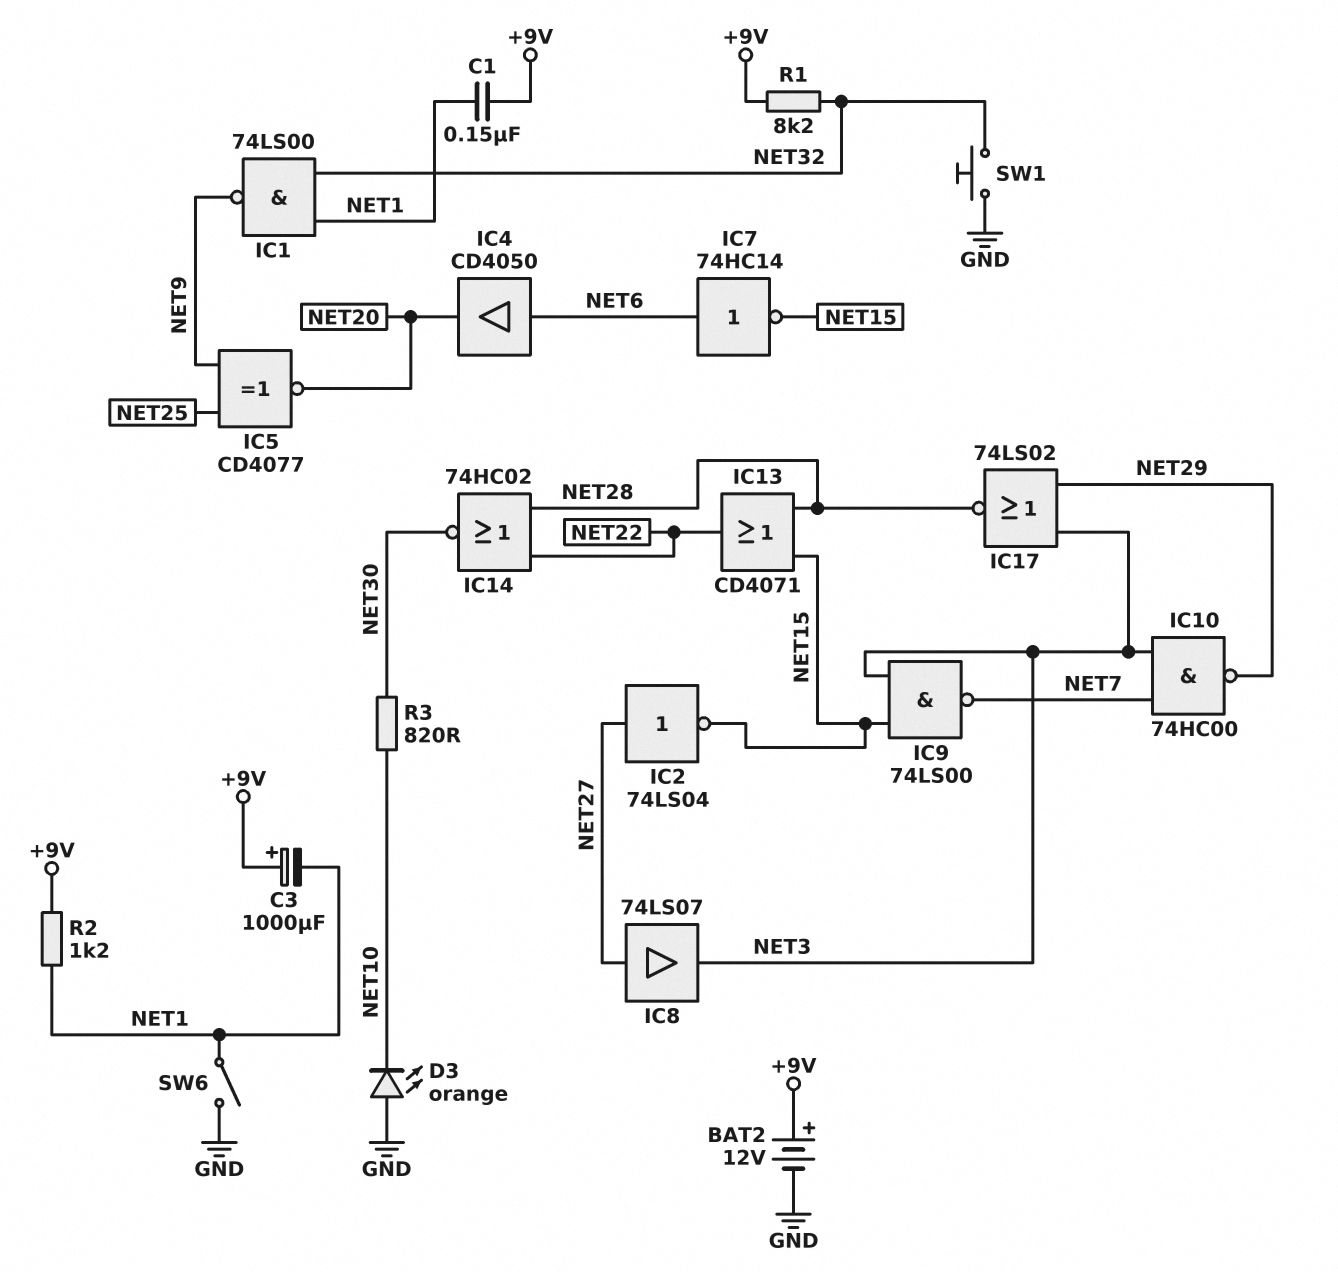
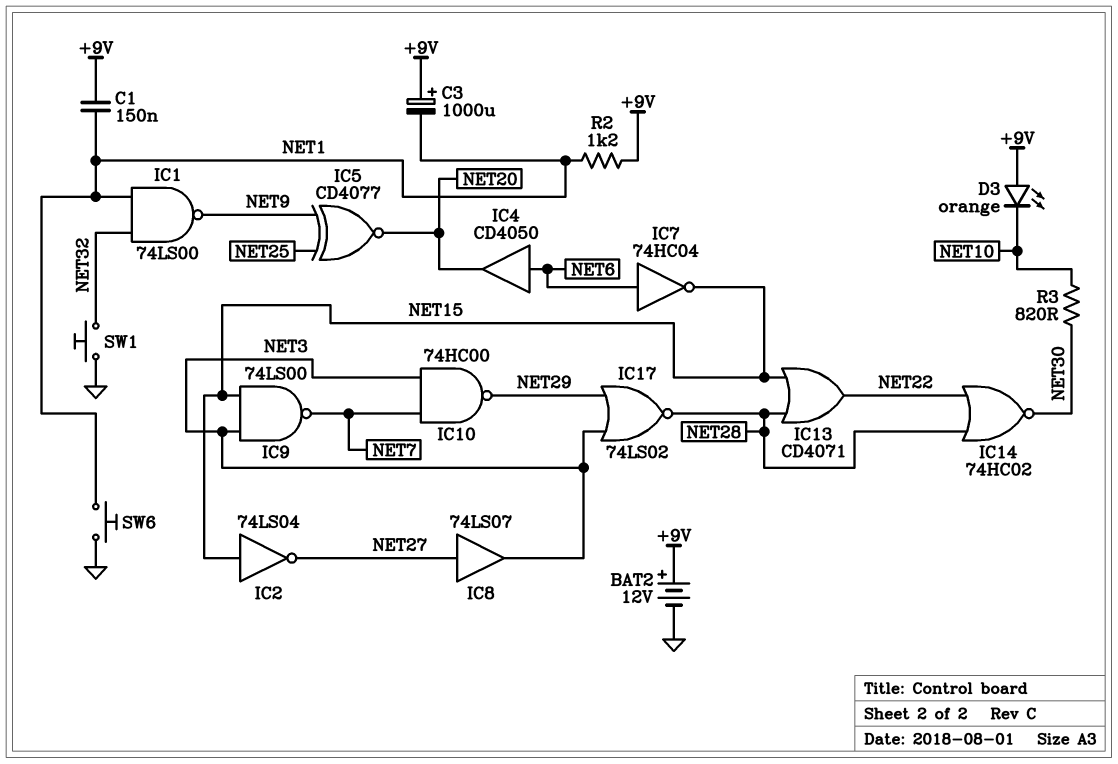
D3: LED orange (A GND, K NET10) -> LED orange (A +9V, K NET10)
IC2: NOT 74LS04 (in NET27, out NET15) -> NOT 74LS04 (in NET15, out NET27)
IC7: NOT 74HC14 (in NET6, out NET15) -> NOT 74HC04 (in NET6, out NET15)
R1: 8.2k (+9V, NET32) -> none
SW6: switch (GND, NET1) -> button (GND, NET1)

